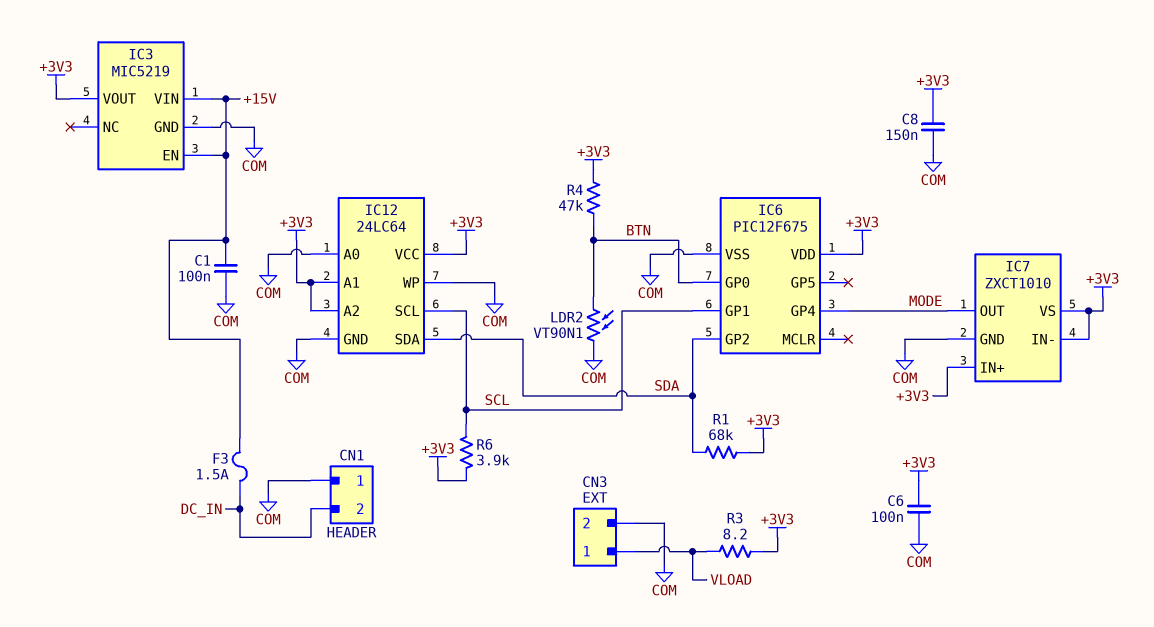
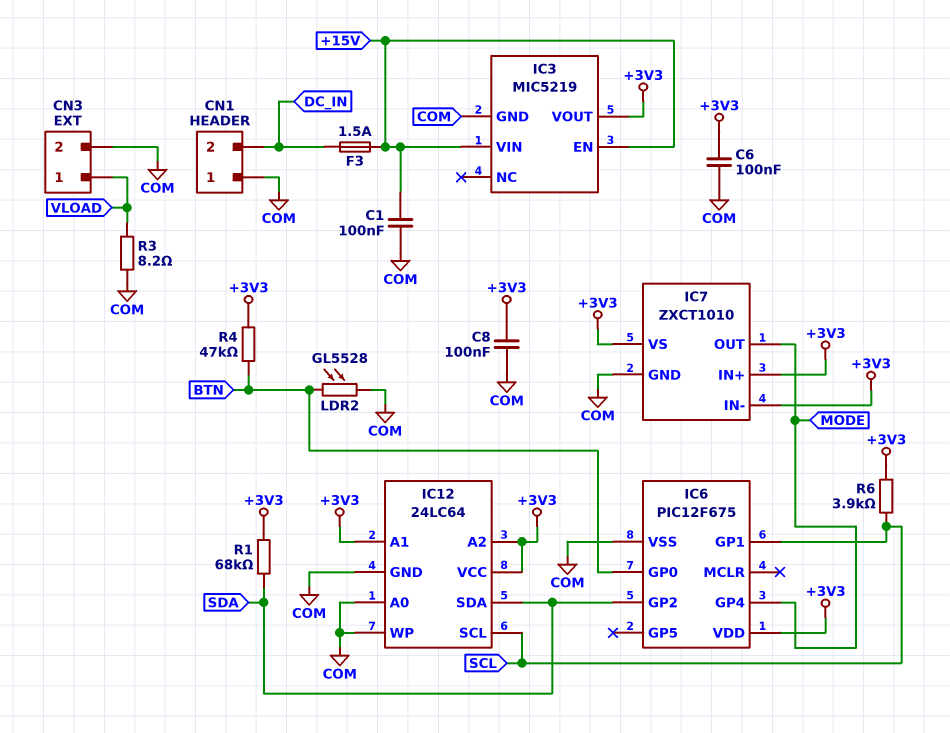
C8: 150nF (+3V3, COM) -> 100nF (+3V3, COM)
LDR2: VT90N1 (BTN, COM) -> GL5528 (BTN, COM)
R3: 8.2 (+3V3, VLOAD) -> 8.2 (COM, VLOAD)

